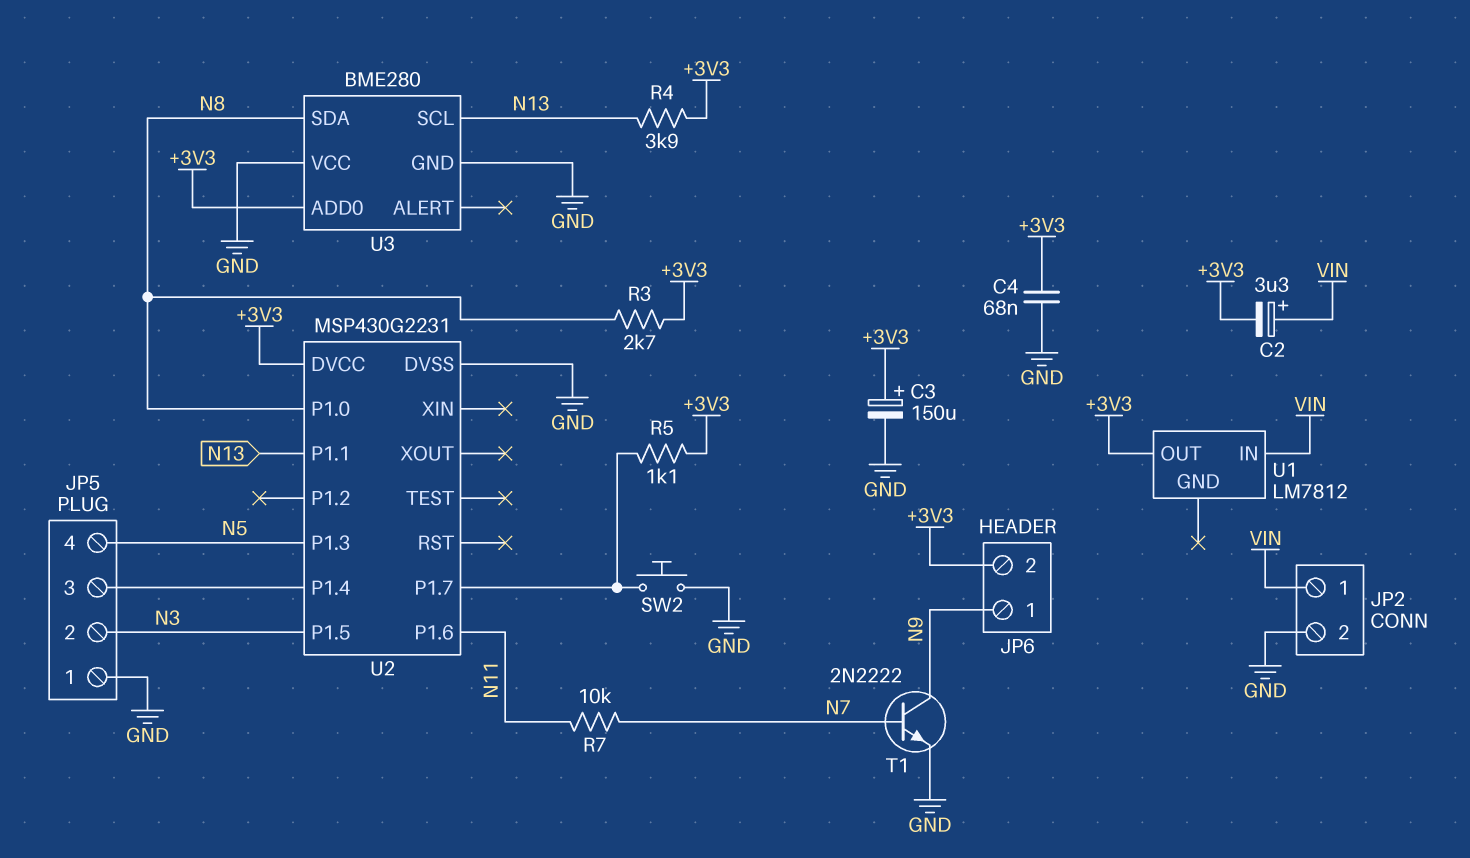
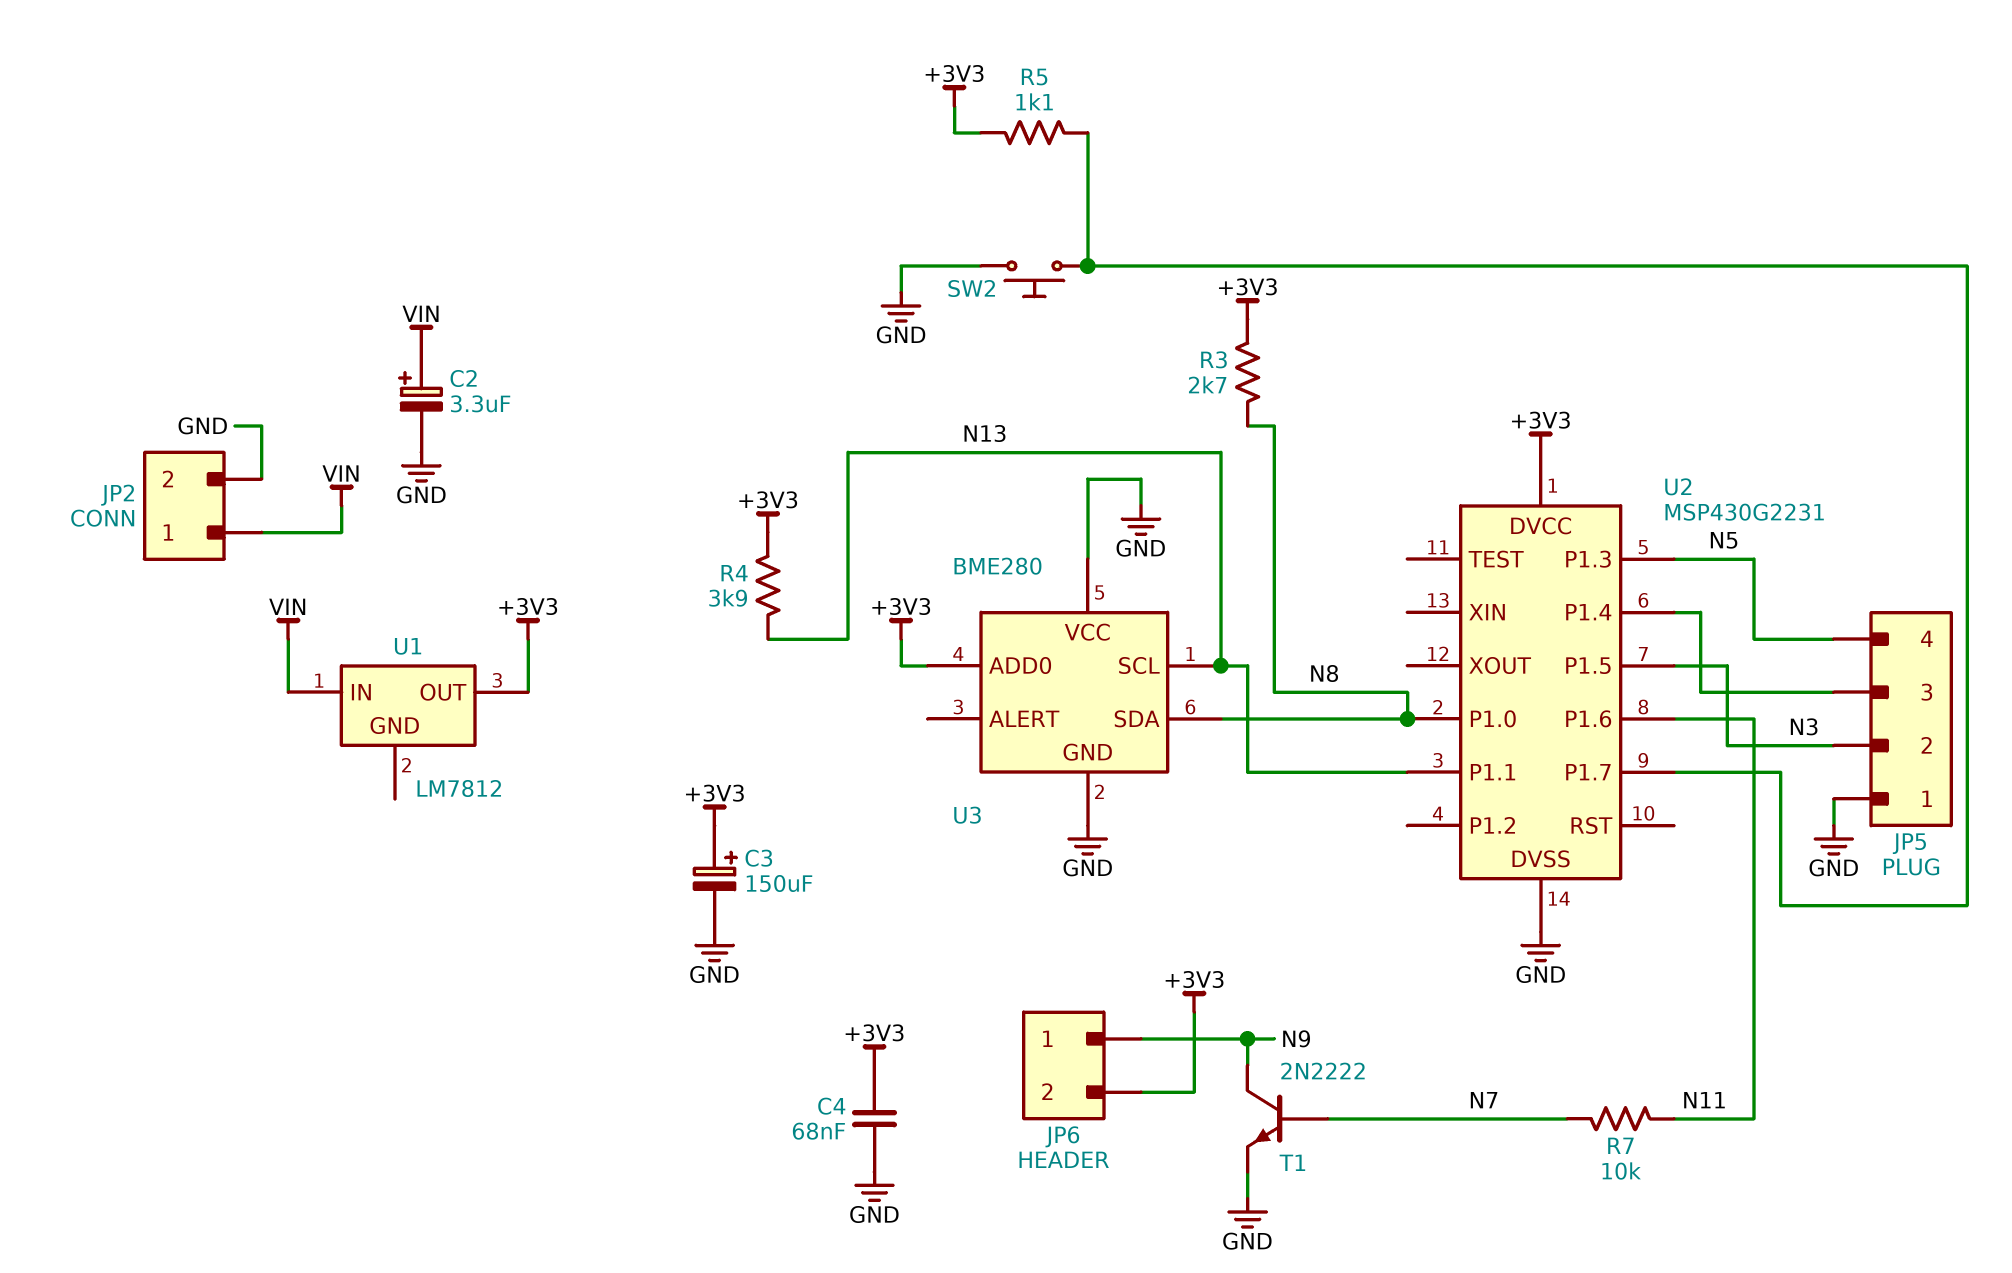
C2: 3.3uF (plus VIN, minus +3V3) -> 3.3uF (plus VIN, minus GND)

